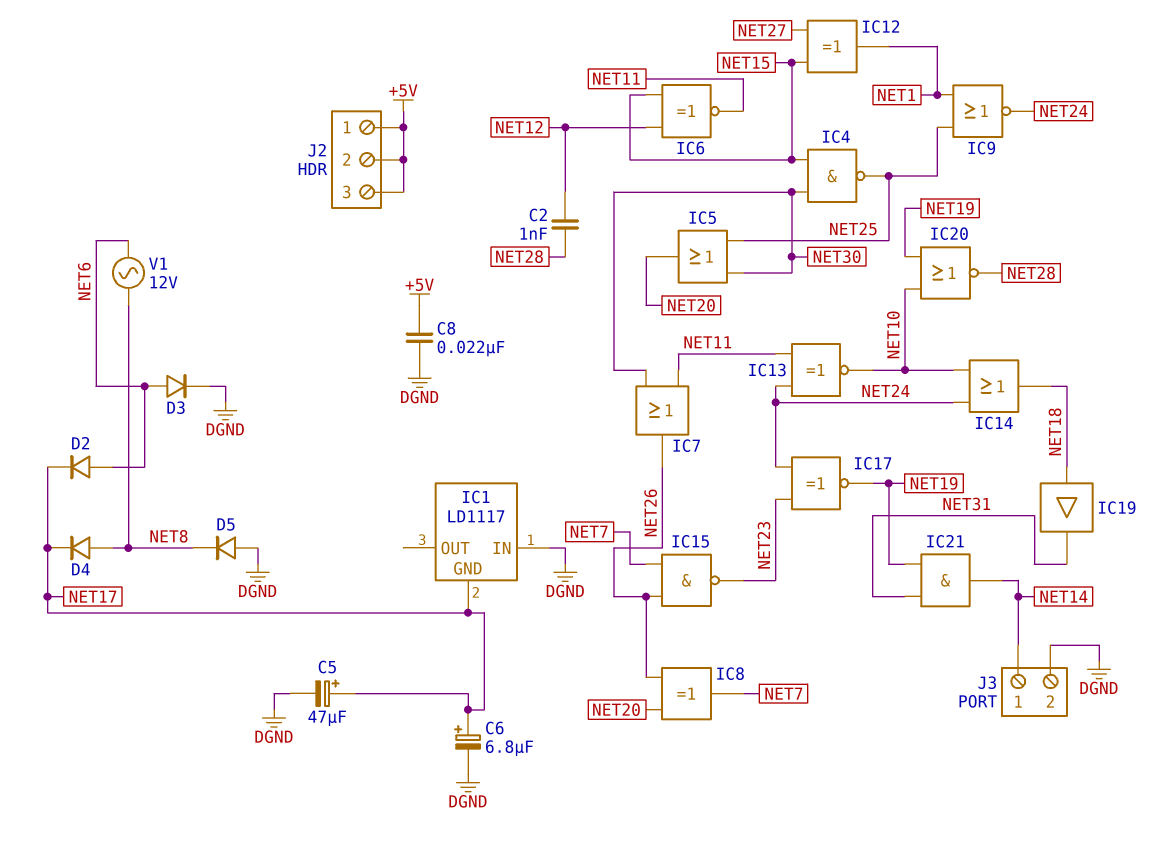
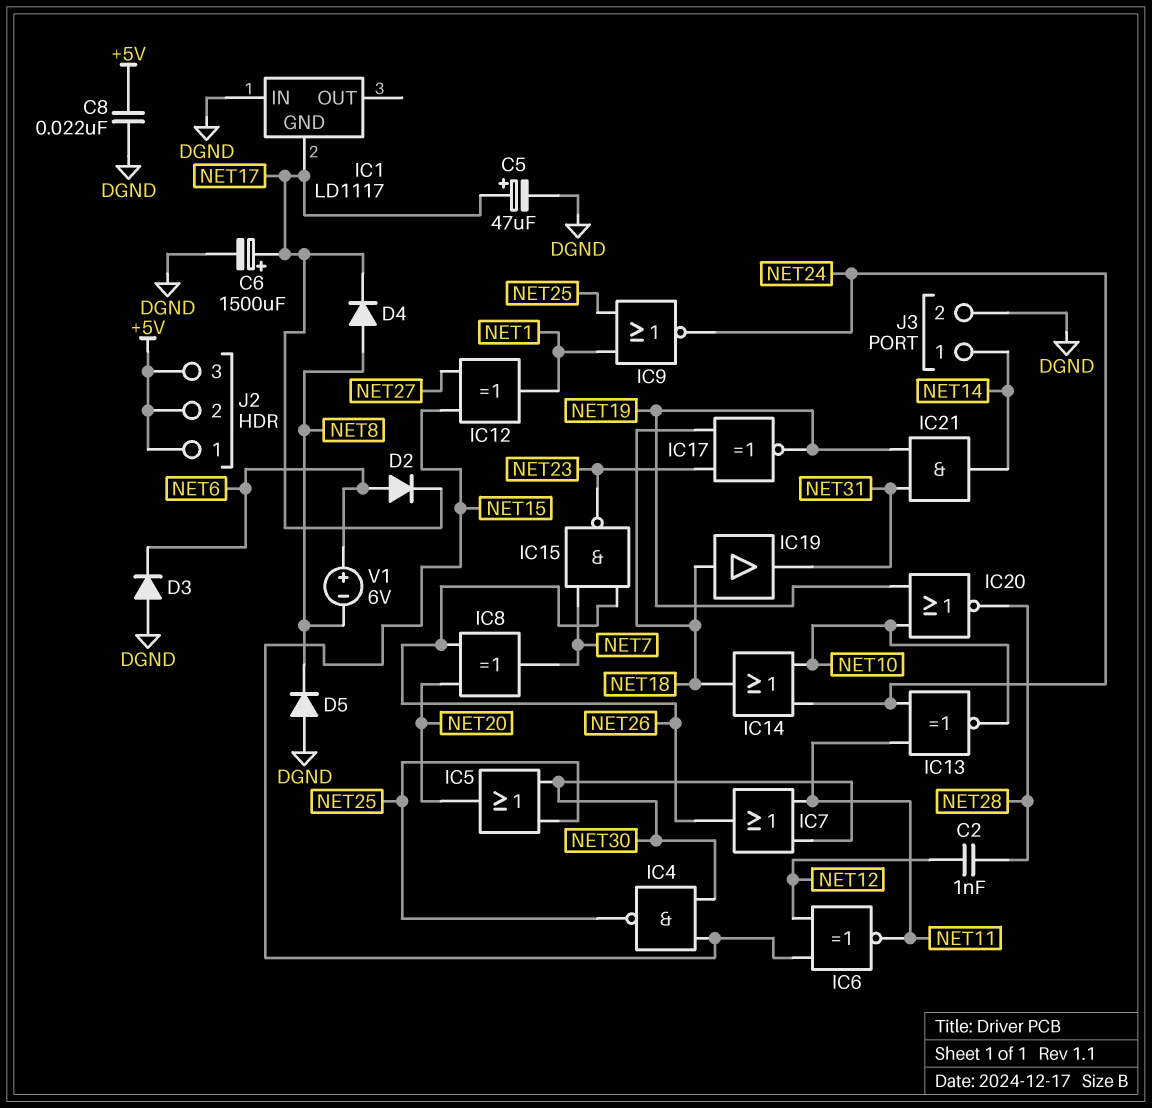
C6: 6.8uF (plus NET17, minus DGND) -> 1500uF (plus NET17, minus DGND)
D3: diode (A NET6, K DGND) -> diode (A DGND, K NET6)
IC17: XNOR (in NET23, in NET24, out NET19) -> XNOR (in NET18, in NET23, out NET19)
V1: AC 12V (NET6, NET8) -> 6V (plus NET6, minus NET8)

